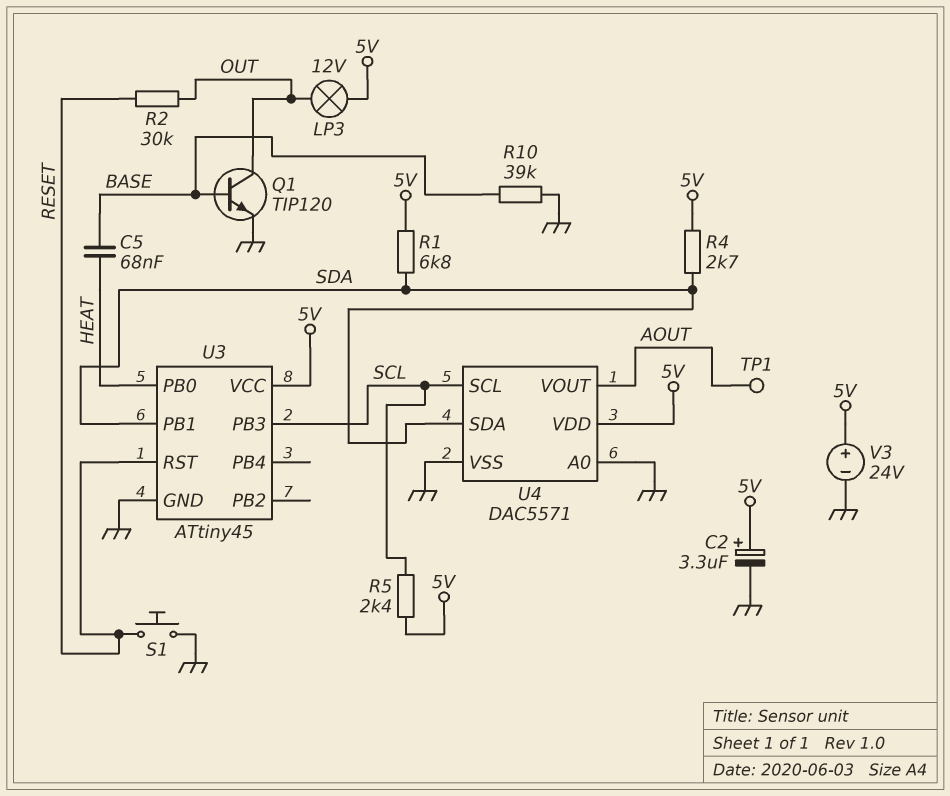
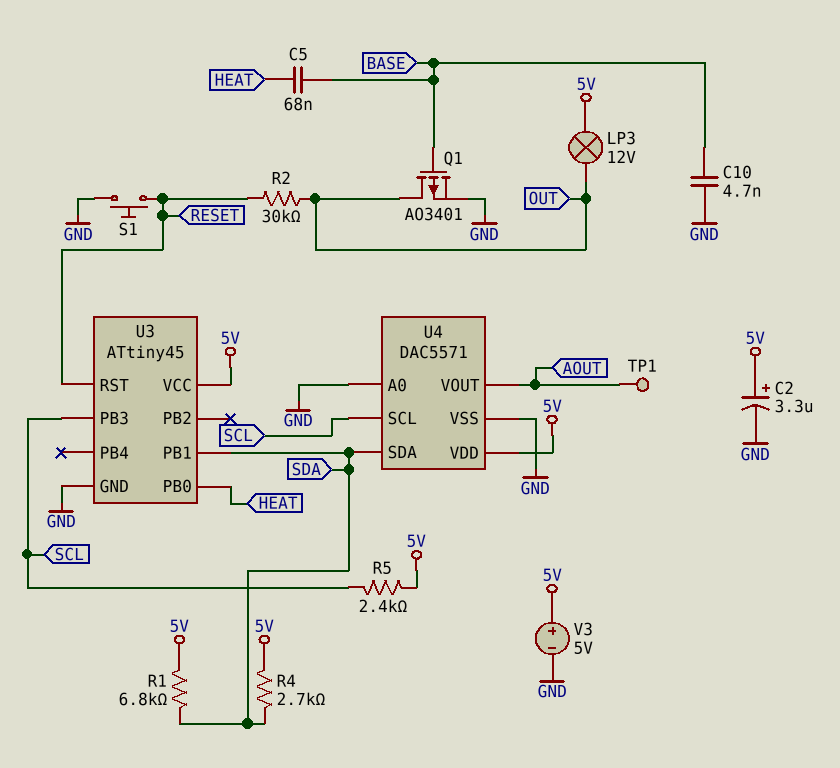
C10: none -> 4.7nF (BASE, GND)
Q1: NPN TIP120 (B BASE, C OUT, E GND) -> PMOS AO3401 (G BASE, D OUT, S GND)
R10: 39k (BASE, GND) -> none
V3: 24V (plus 5V, minus GND) -> 5V (plus 5V, minus GND)

